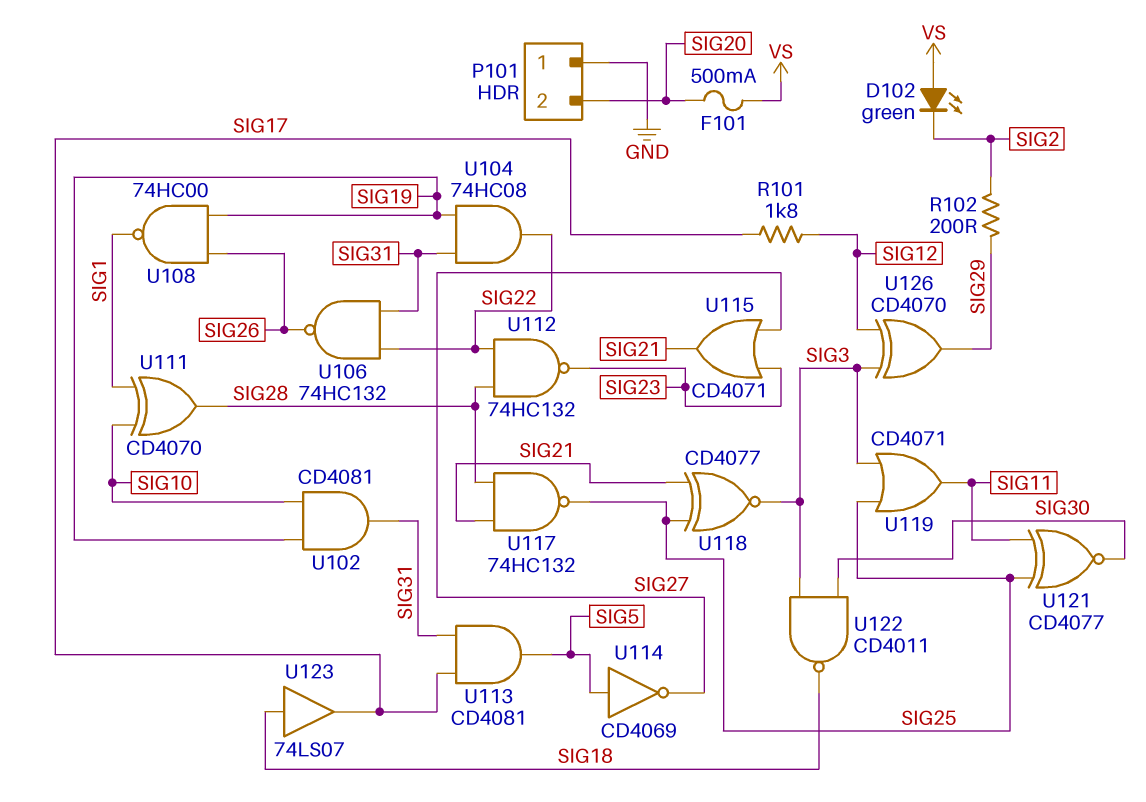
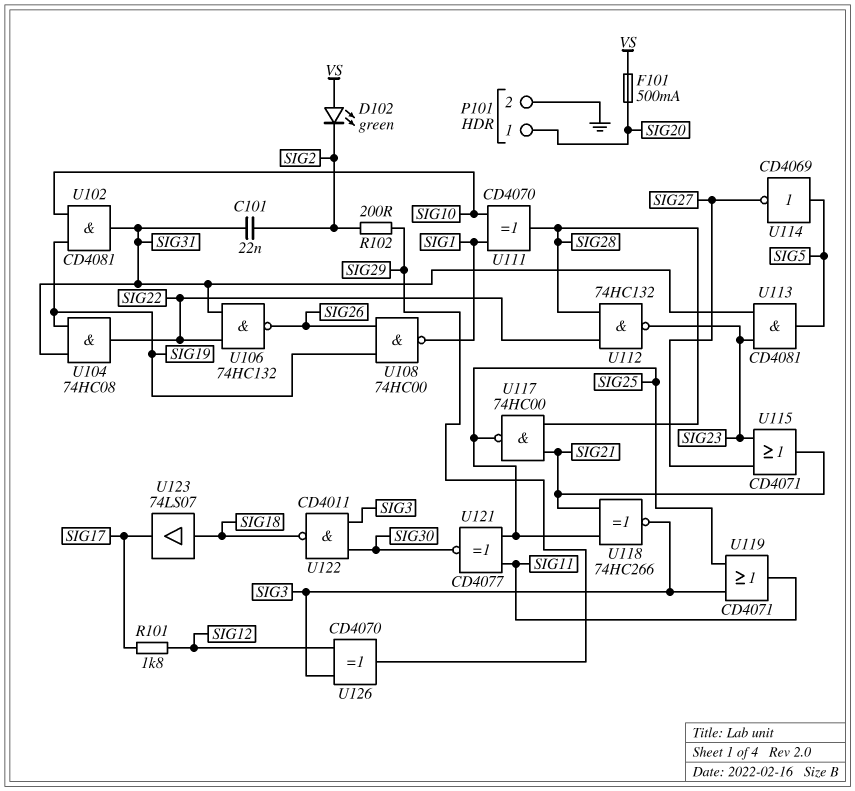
C101: none -> 22nF (SIG2, SIG31)
P101 pin 1: GND -> SIG20
P101 pin 2: SIG20 -> GND
U113: AND CD4081 (in SIG17, in SIG31, out SIG5) -> AND CD4081 (in SIG23, in SIG31, out SIG5)
U117: NAND 74HC132 (in SIG21, in SIG28, out SIG25) -> NAND 74HC00 (in SIG21, in SIG28, out SIG25)
U118: XNOR CD4077 (in SIG21, in SIG25, out SIG3) -> XNOR 74HC266 (in SIG21, in SIG25, out SIG3)

